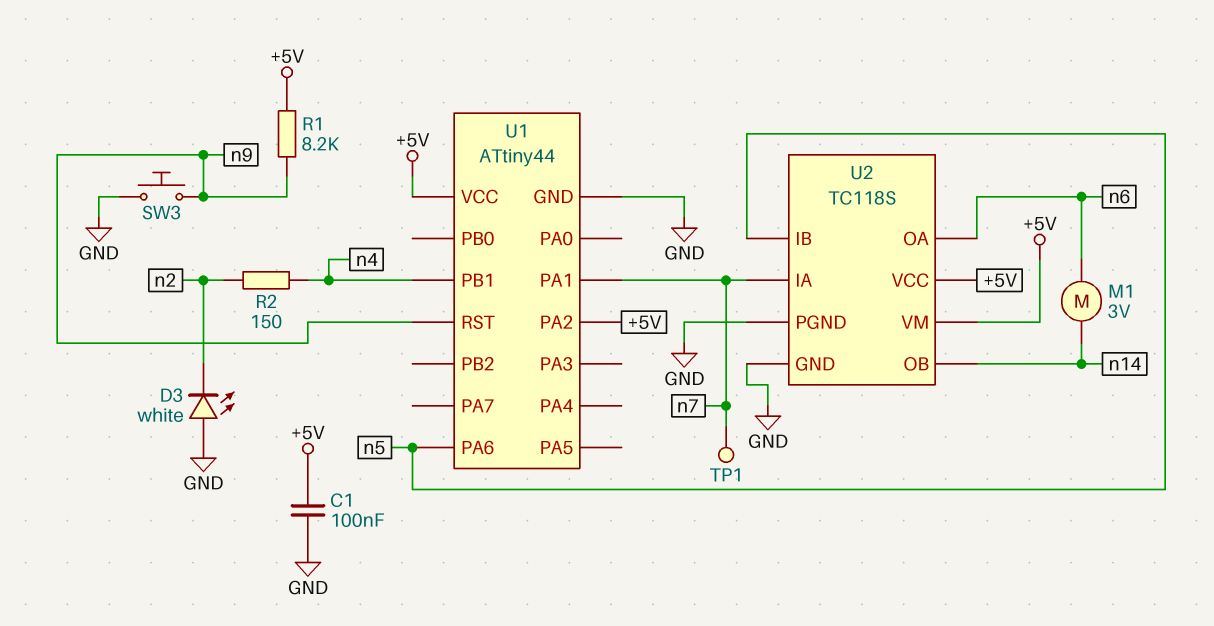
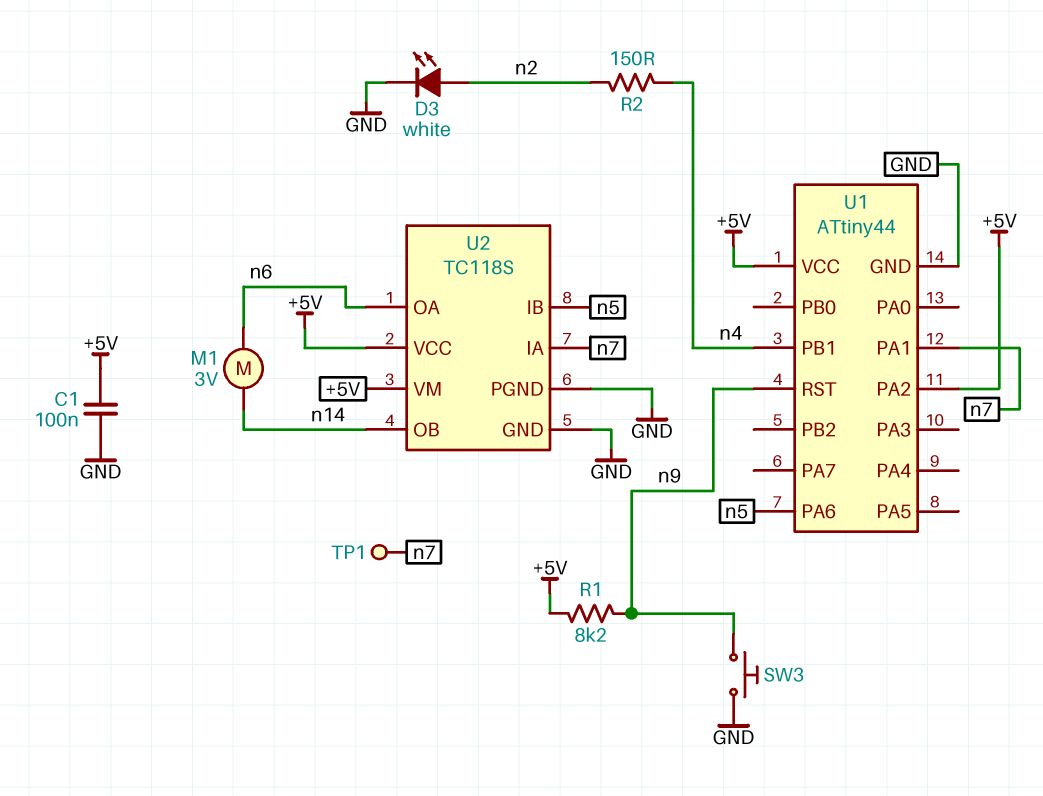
D3: LED white (A GND, K n2) -> LED white (A n2, K GND)

